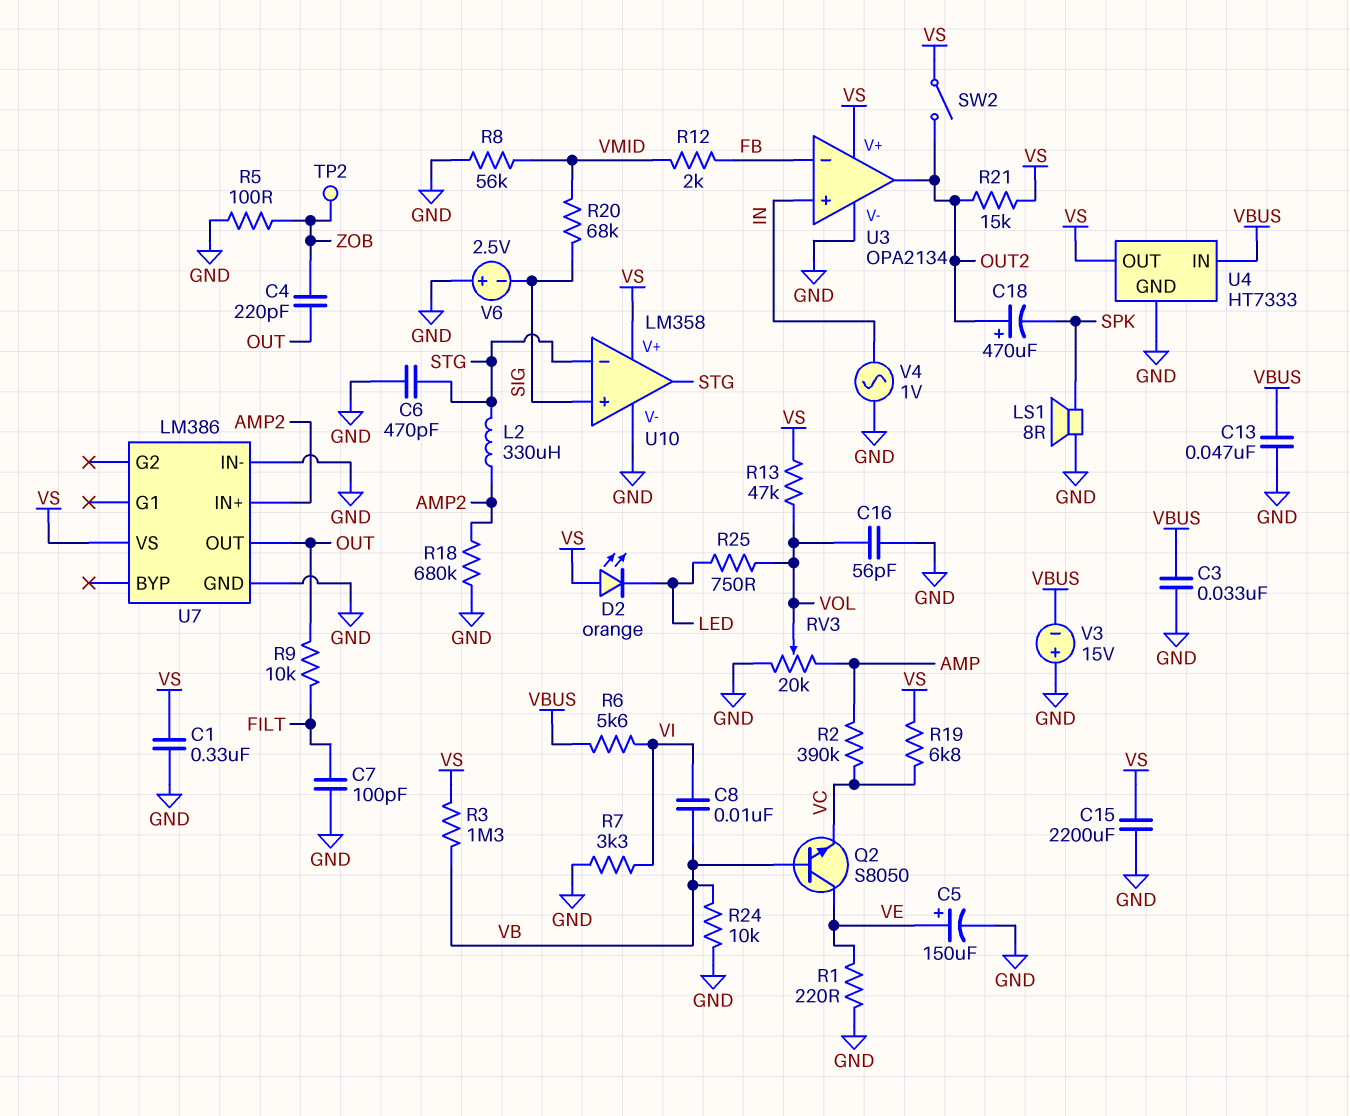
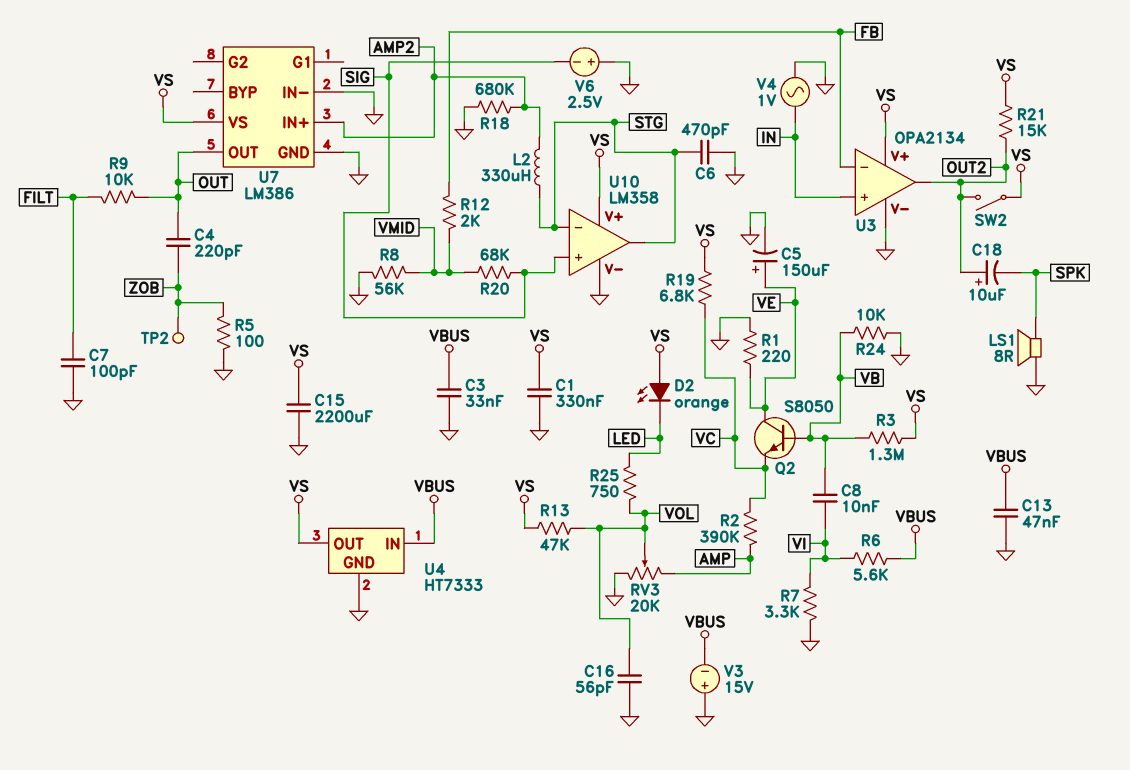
C18: 470uF (plus OUT2, minus SPK) -> 10uF (plus OUT2, minus SPK)

